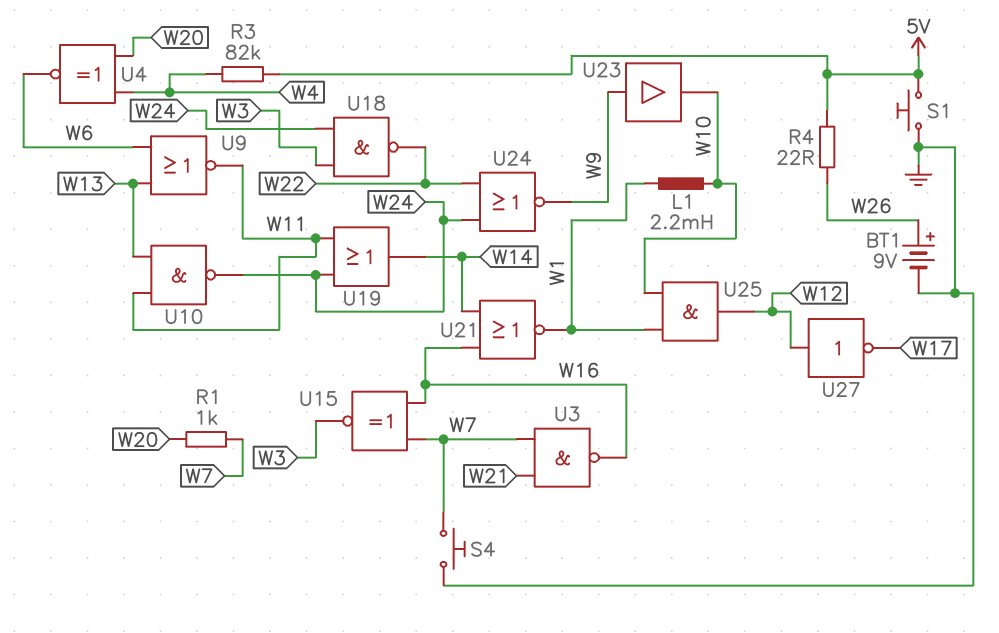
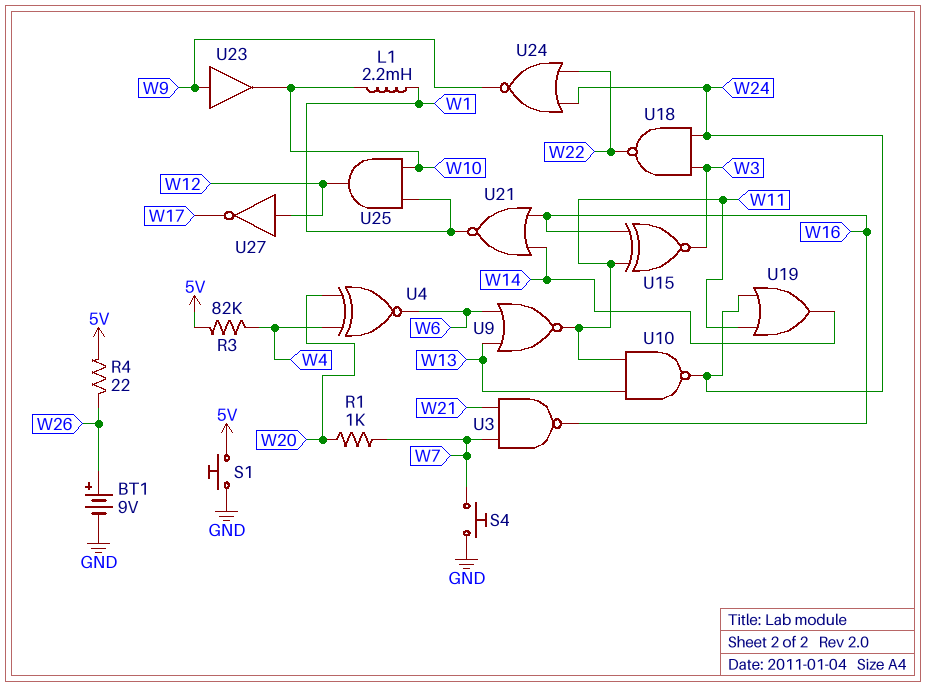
U15: XNOR (in W7, in W16, out W3) -> XNOR (in W11, in W16, out W3)

